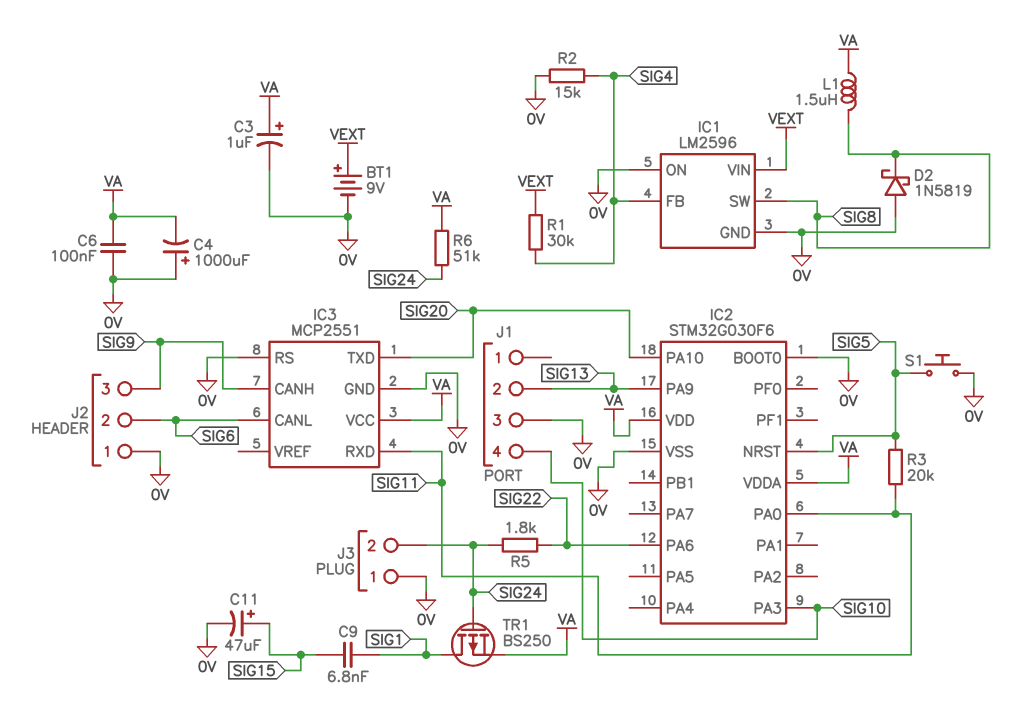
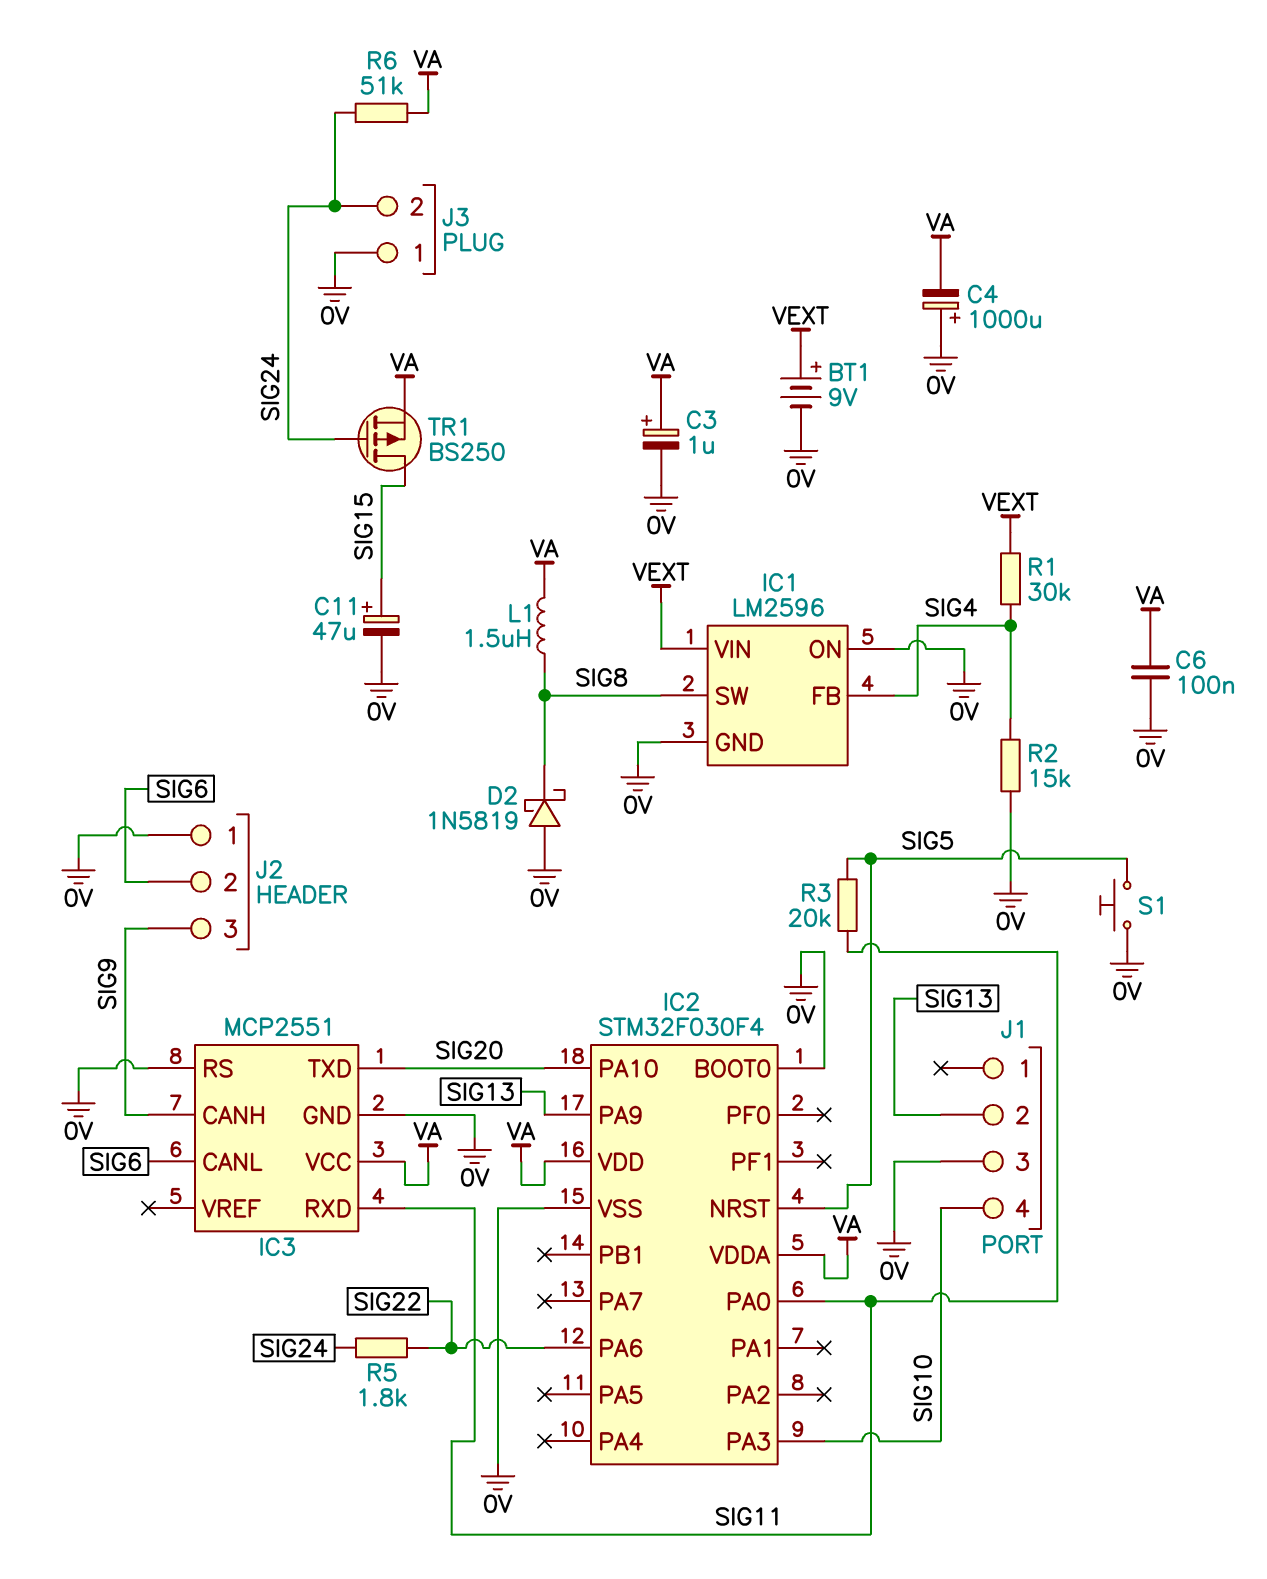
C9: 6.8nF (SIG1, SIG15) -> none
IC2: STM32G030F6 -> STM32F030F4
TR1: PMOS BS250 (G SIG24, D SIG1, S VA) -> PMOS BS250 (G SIG24, D SIG15, S VA)

